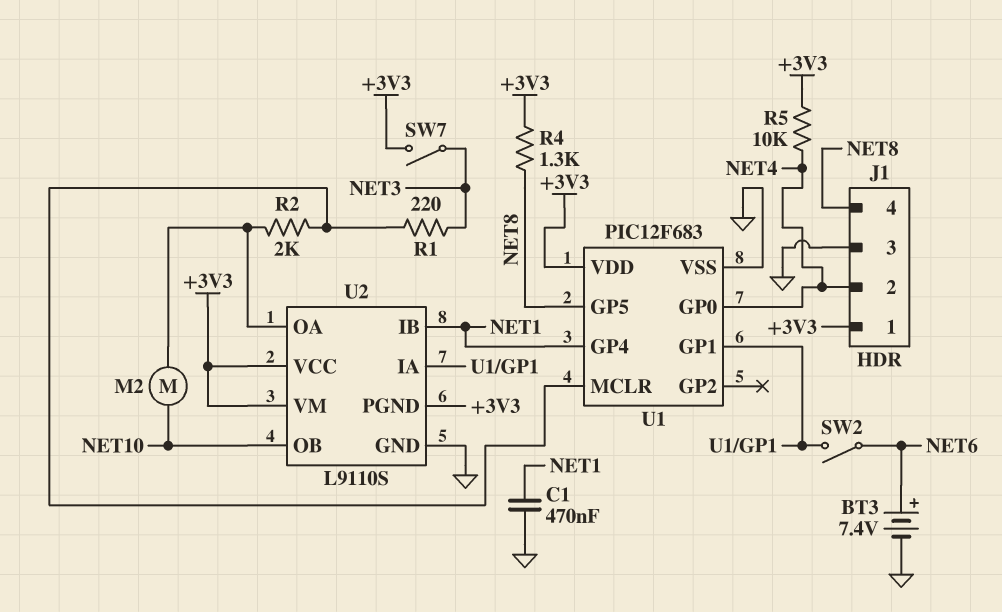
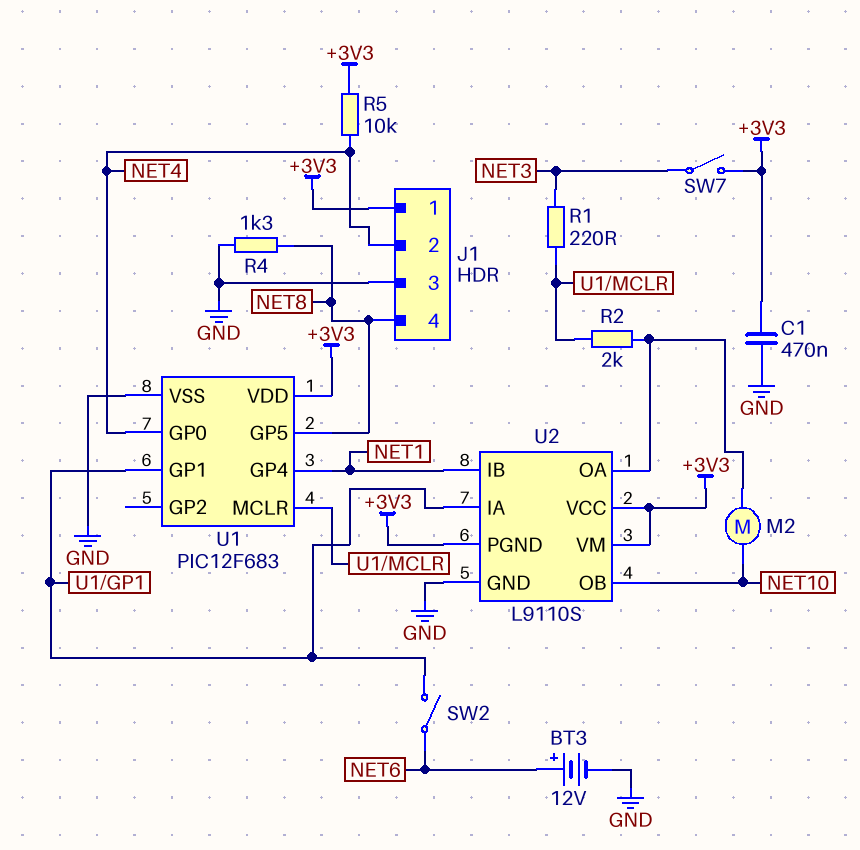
BT3: 7.4V (plus NET6, minus GND) -> 12V (plus NET6, minus GND)
C1: 470nF (GND, NET1) -> 470nF (+3V3, GND)
R4: 1.3k (+3V3, NET8) -> 1.3k (GND, NET8)

